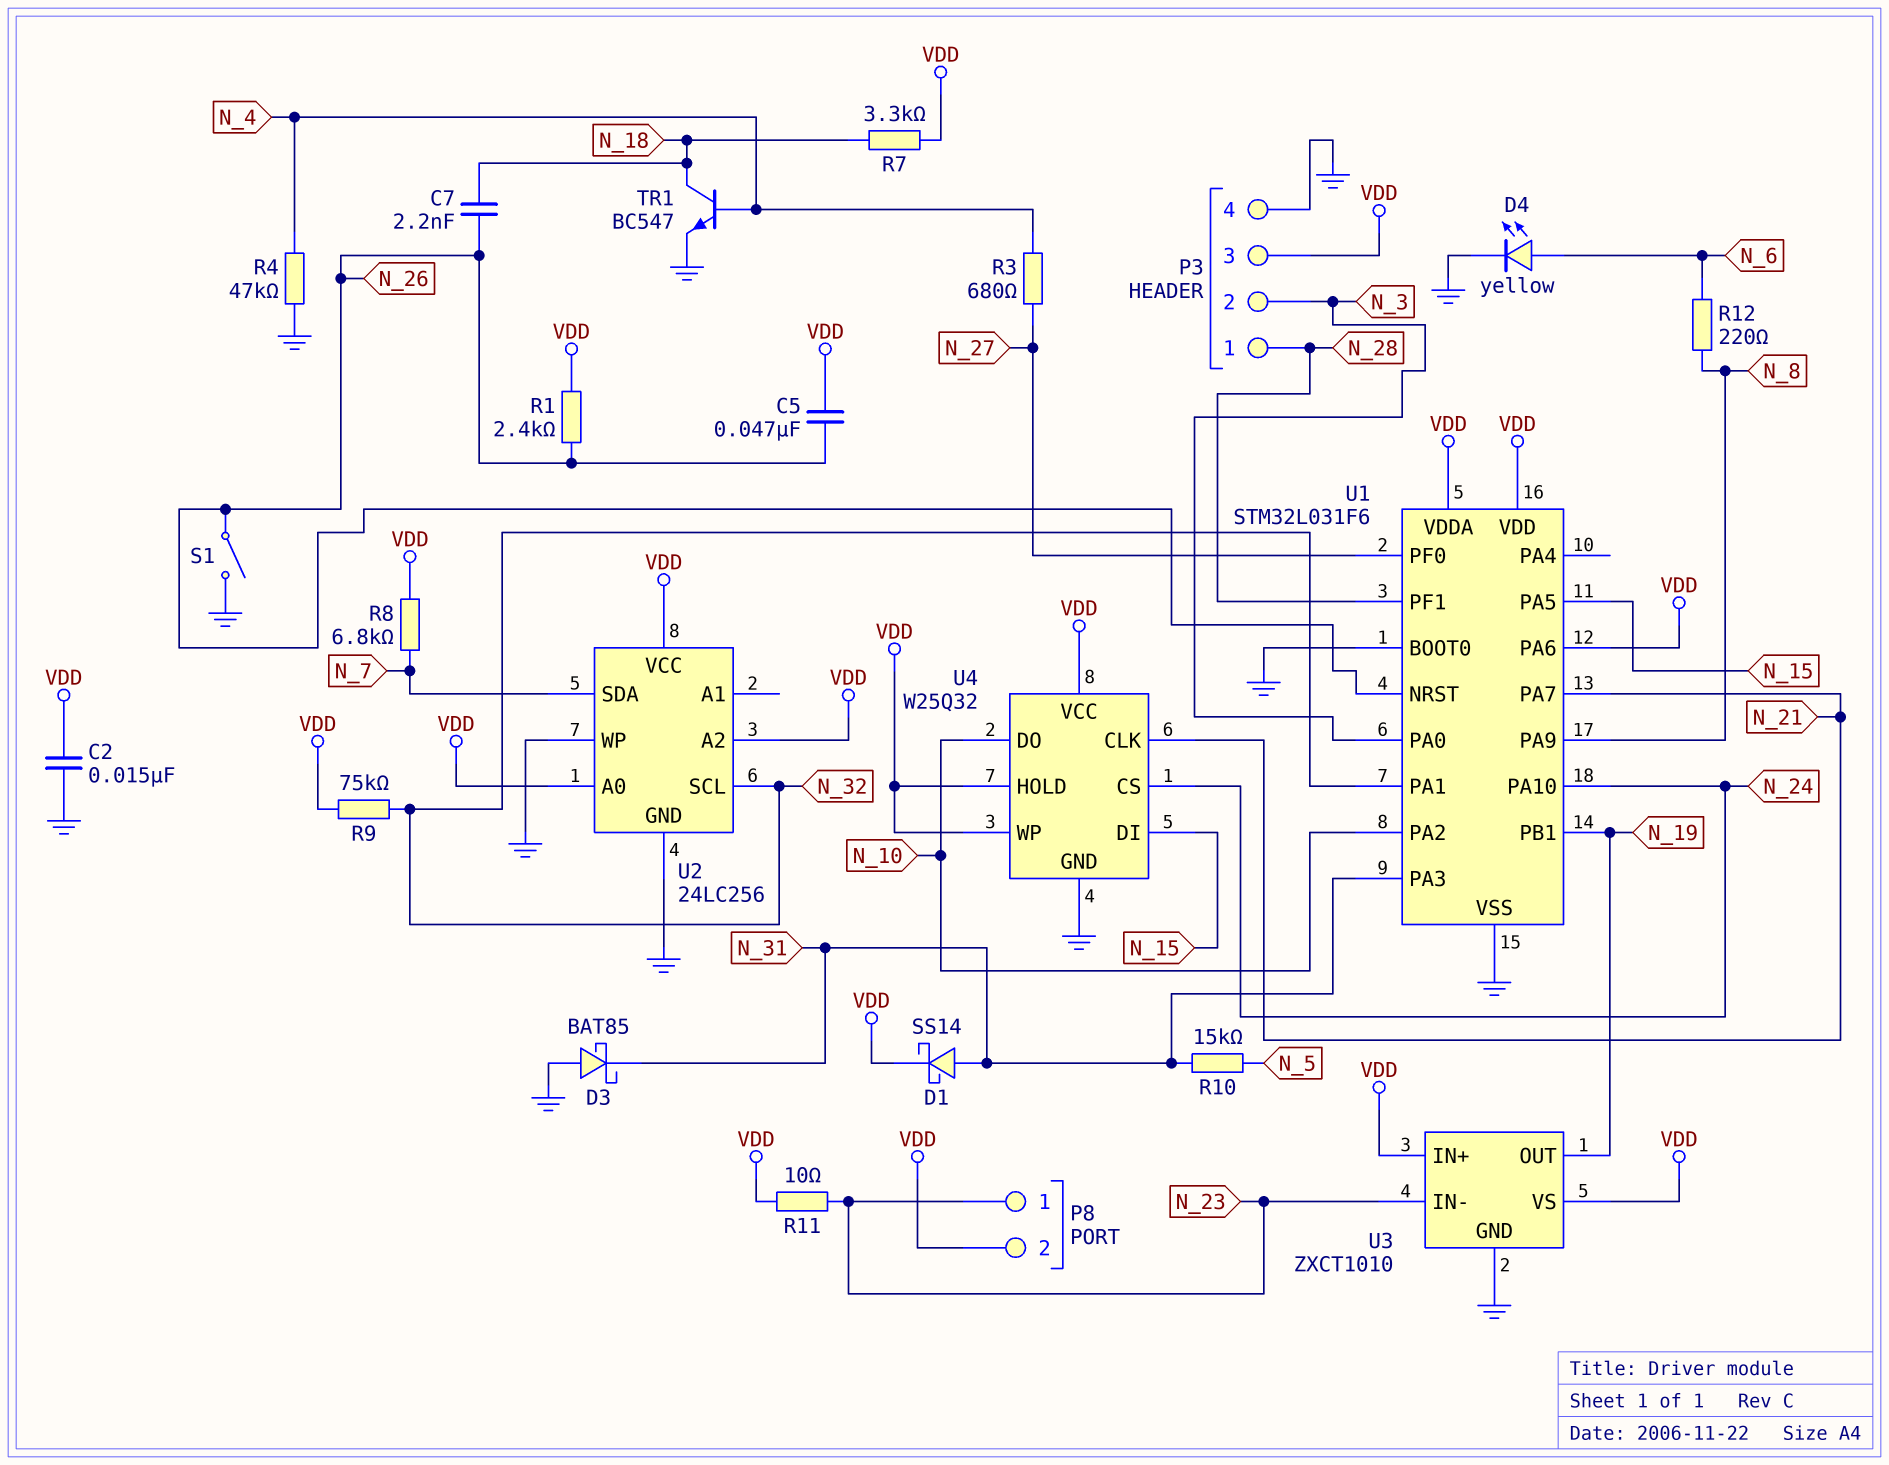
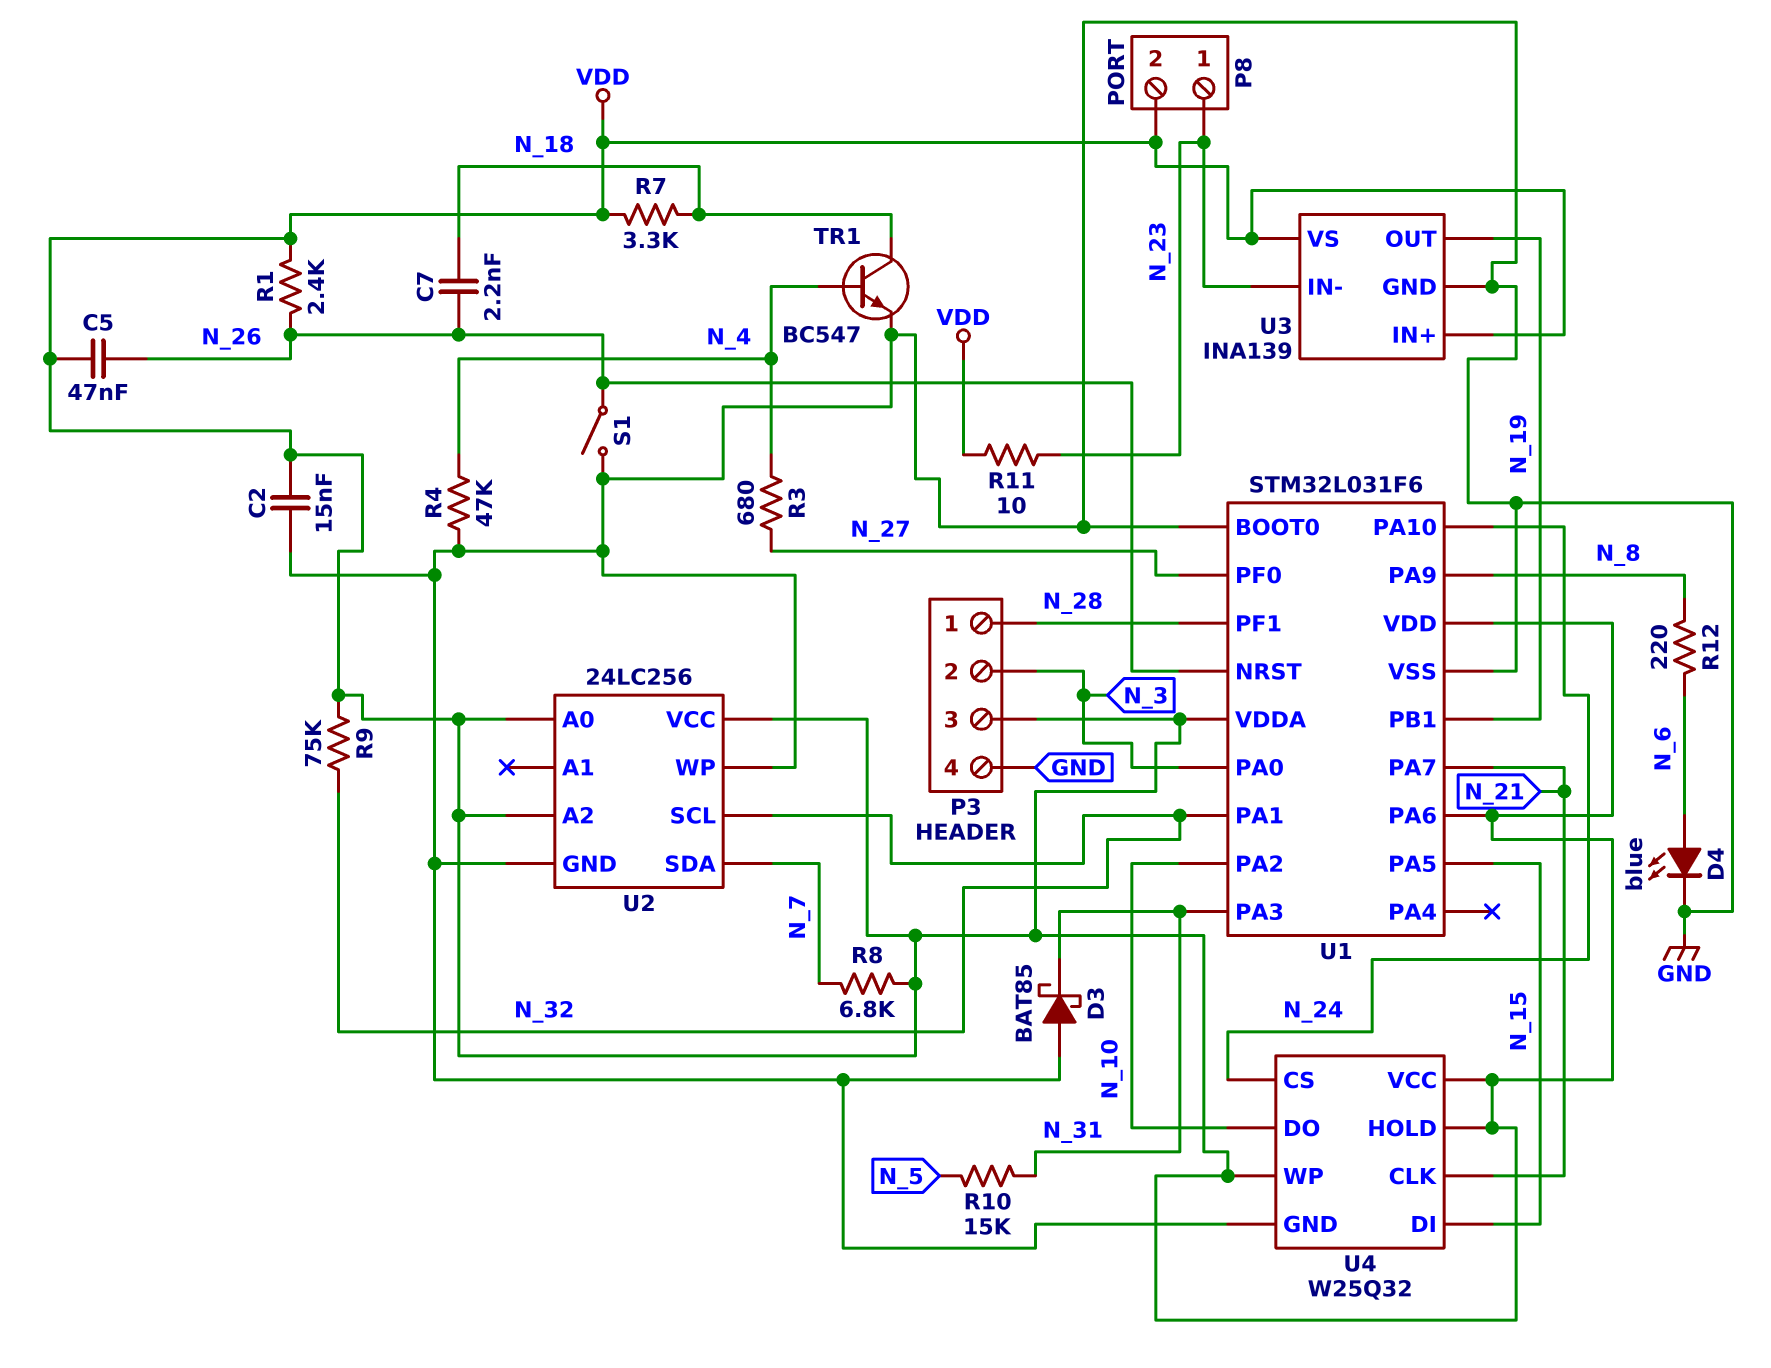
D1: schottky SS14 (A N_31, K VDD) -> none
D4: LED yellow (A N_6, K GND) -> LED blue (A N_6, K GND)
U3: ZXCT1010 -> INA139

